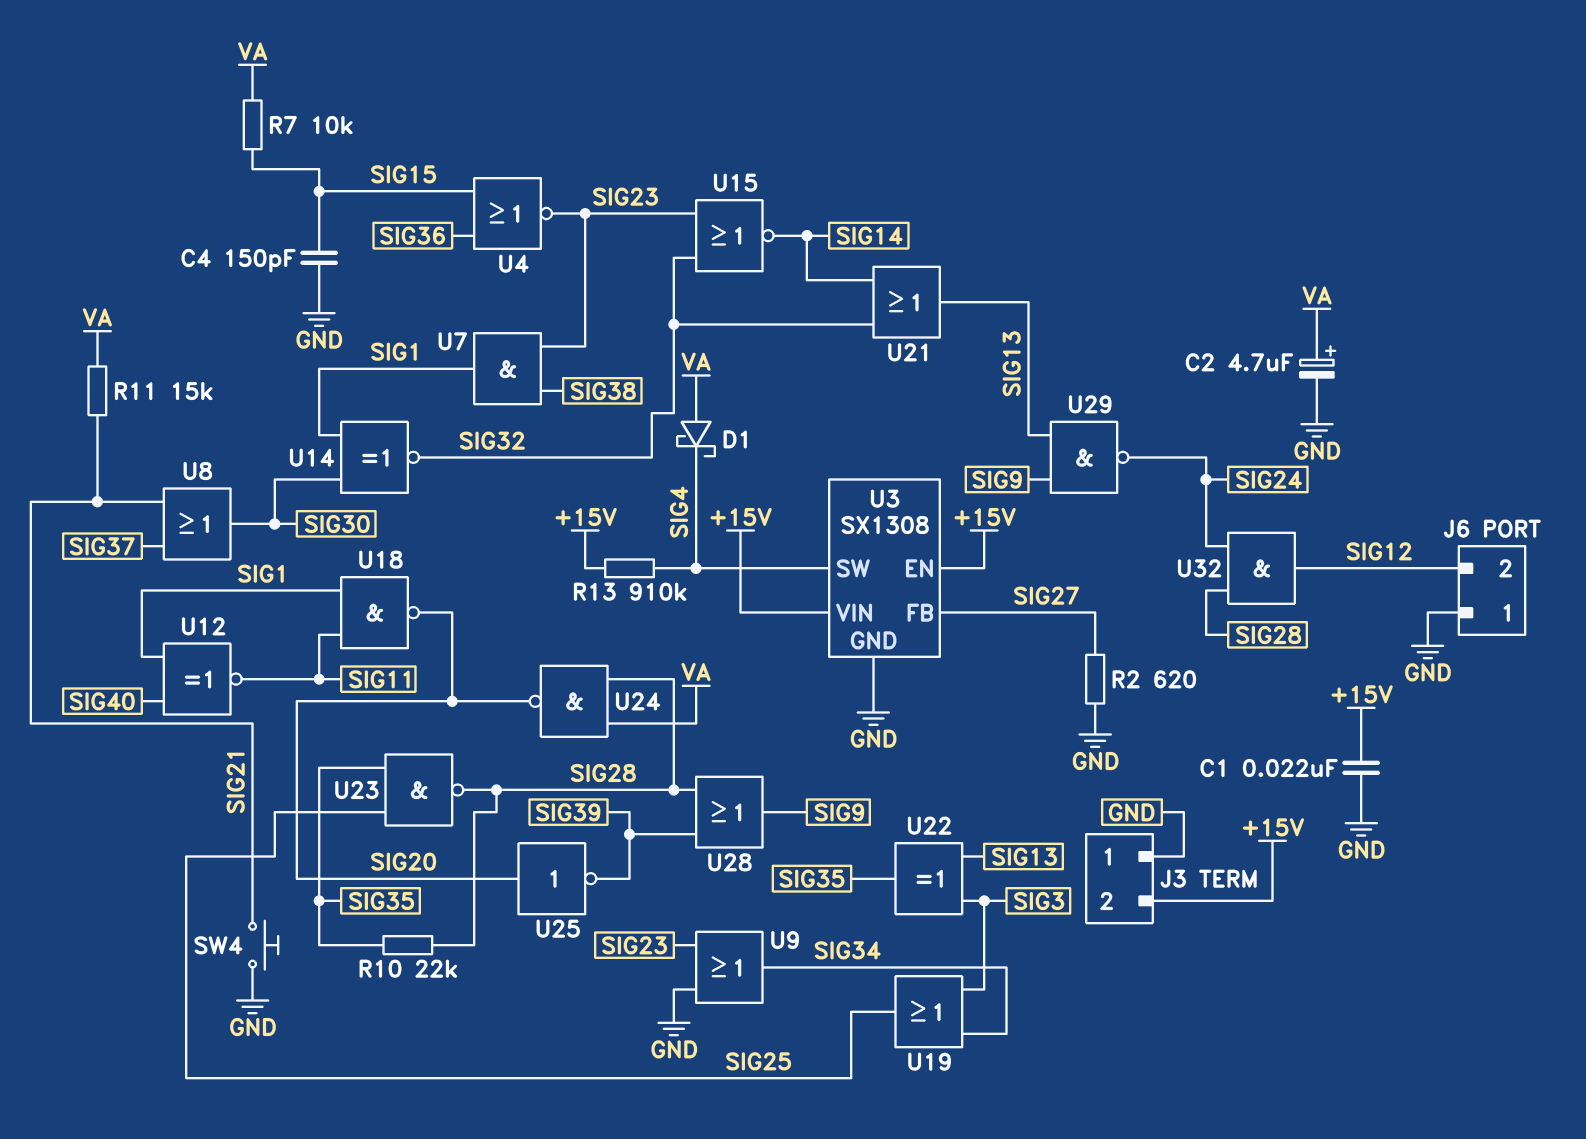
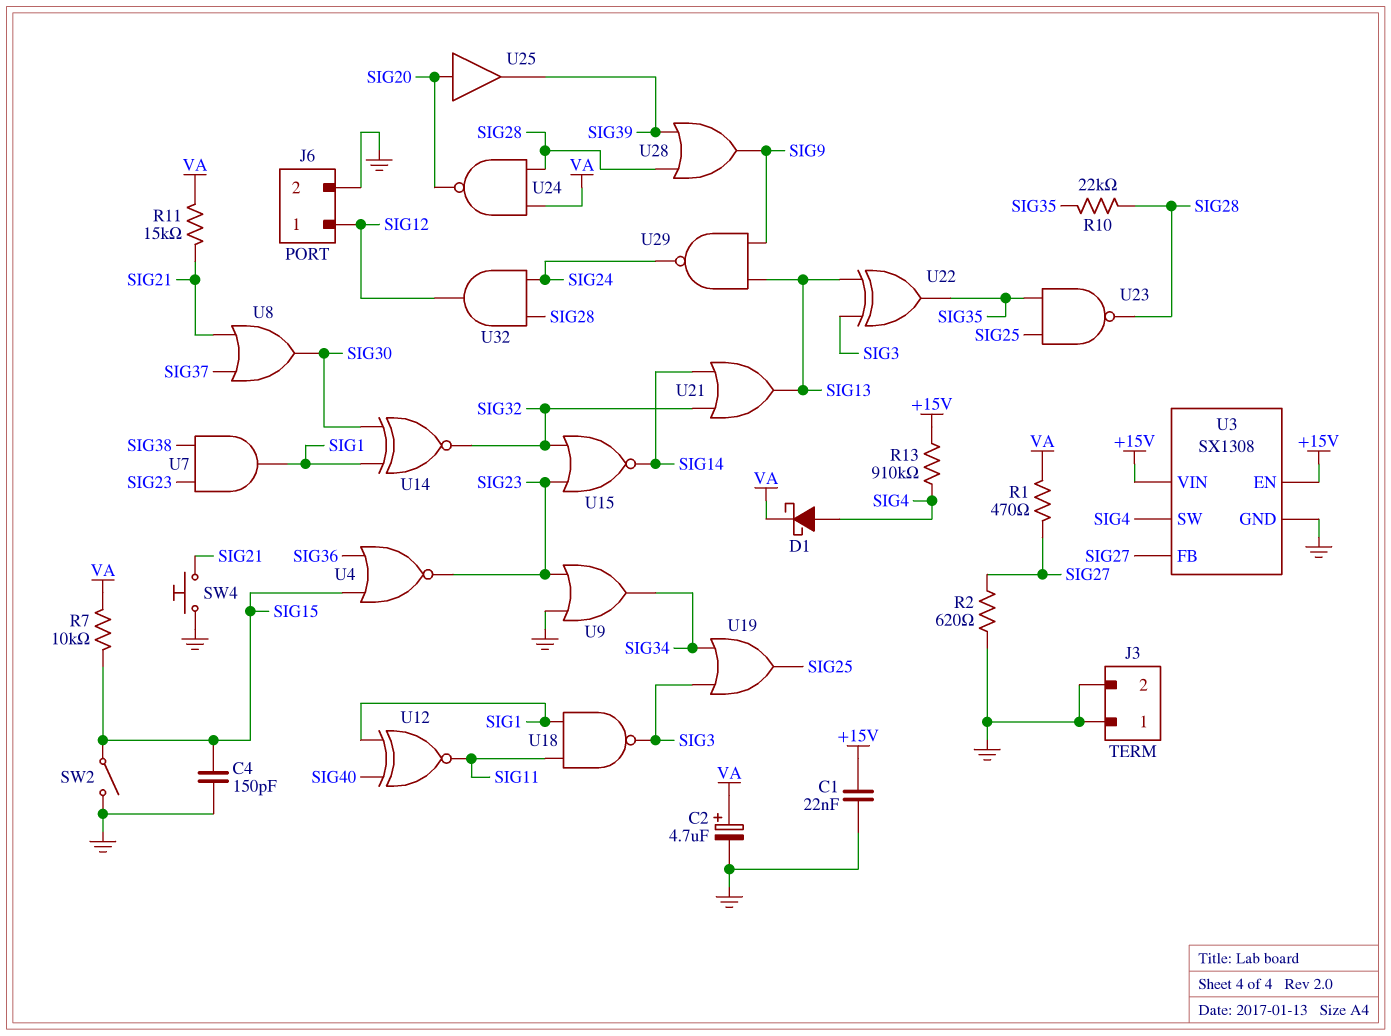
D1: schottky (A VA, K SIG4) -> schottky (A SIG4, K VA)
J3 pin 2: +15V -> GND
J6 pin 1: GND -> SIG12
J6 pin 2: SIG12 -> GND
R1: none -> 470 (SIG27, VA)
SW2: none -> switch (GND, SIG15)
U18: NAND (in SIG1, in SIG11, out SIG20) -> NAND (in SIG1, in SIG11, out SIG3)
U25: NOT (in SIG20, out SIG39) -> buffer (in SIG20, out SIG39)

